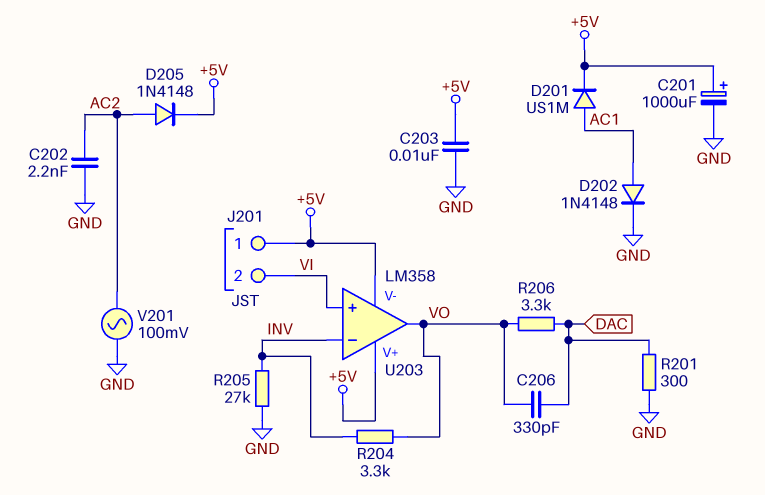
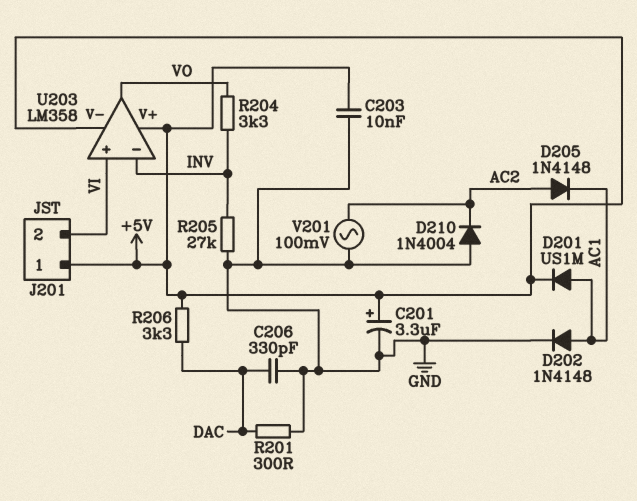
C201: 1000uF (plus +5V, minus GND) -> 3.3uF (plus +5V, minus GND)
C202: 2.2nF (AC2, GND) -> none
C206: 330pF (DAC, VO) -> 330pF (DAC, GND)
D205: diode 1N4148 (A AC2, K +5V) -> diode 1N4148 (A AC2, K AC1)
D210: none -> diode 1N4004 (A GND, K AC2)
R206: 3.3k (DAC, VO) -> 3.3k (+5V, DAC)

